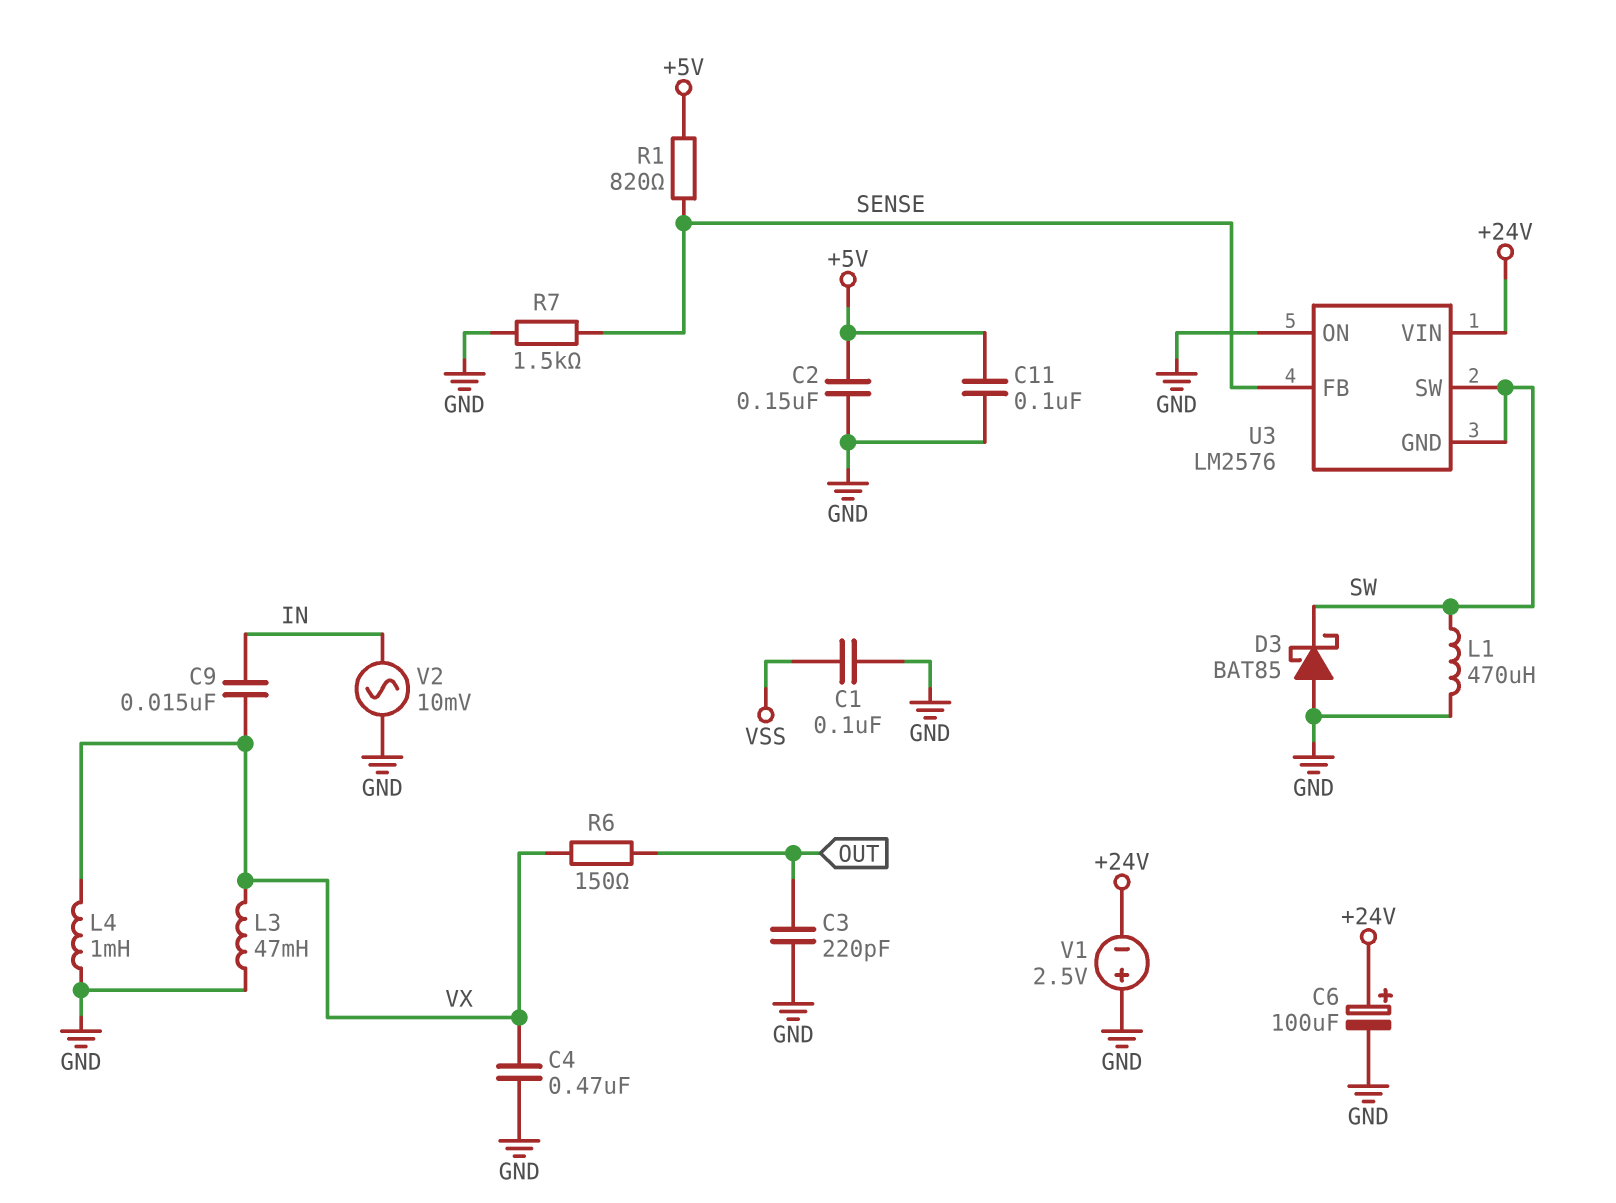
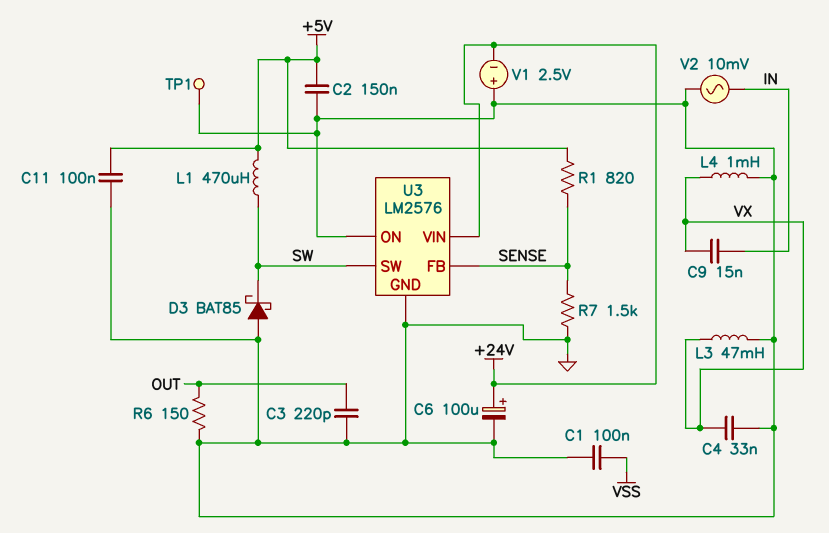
C4: 470nF (GND, VX) -> 33nF (GND, VX)
L1: 470uH (GND, SW) -> 470uH (+5V, SW)
R6: 150 (OUT, VX) -> 150 (GND, OUT)
TP1: none -> test point (GND)
U3 pin GND: SW -> GND

